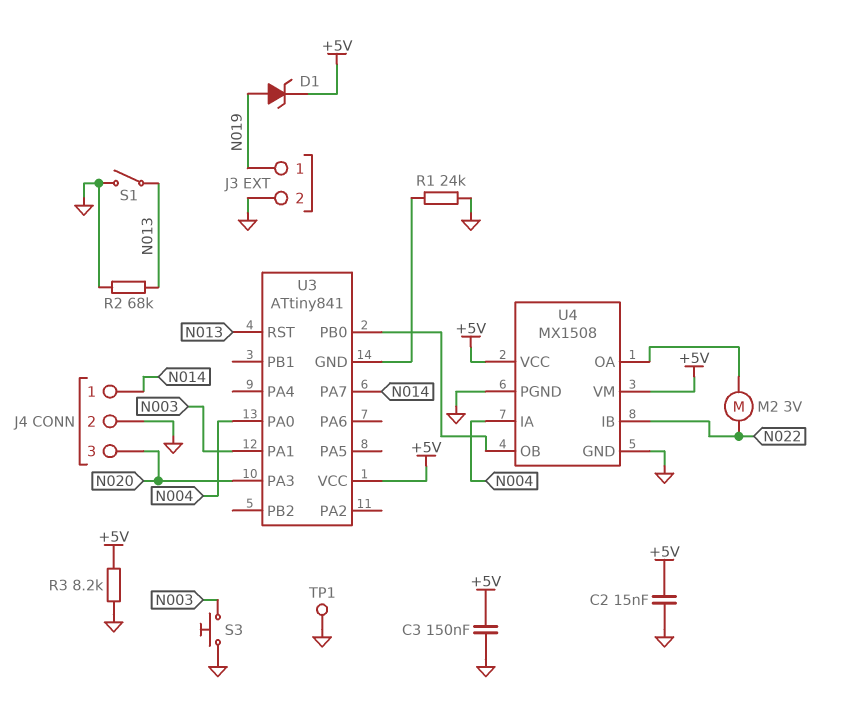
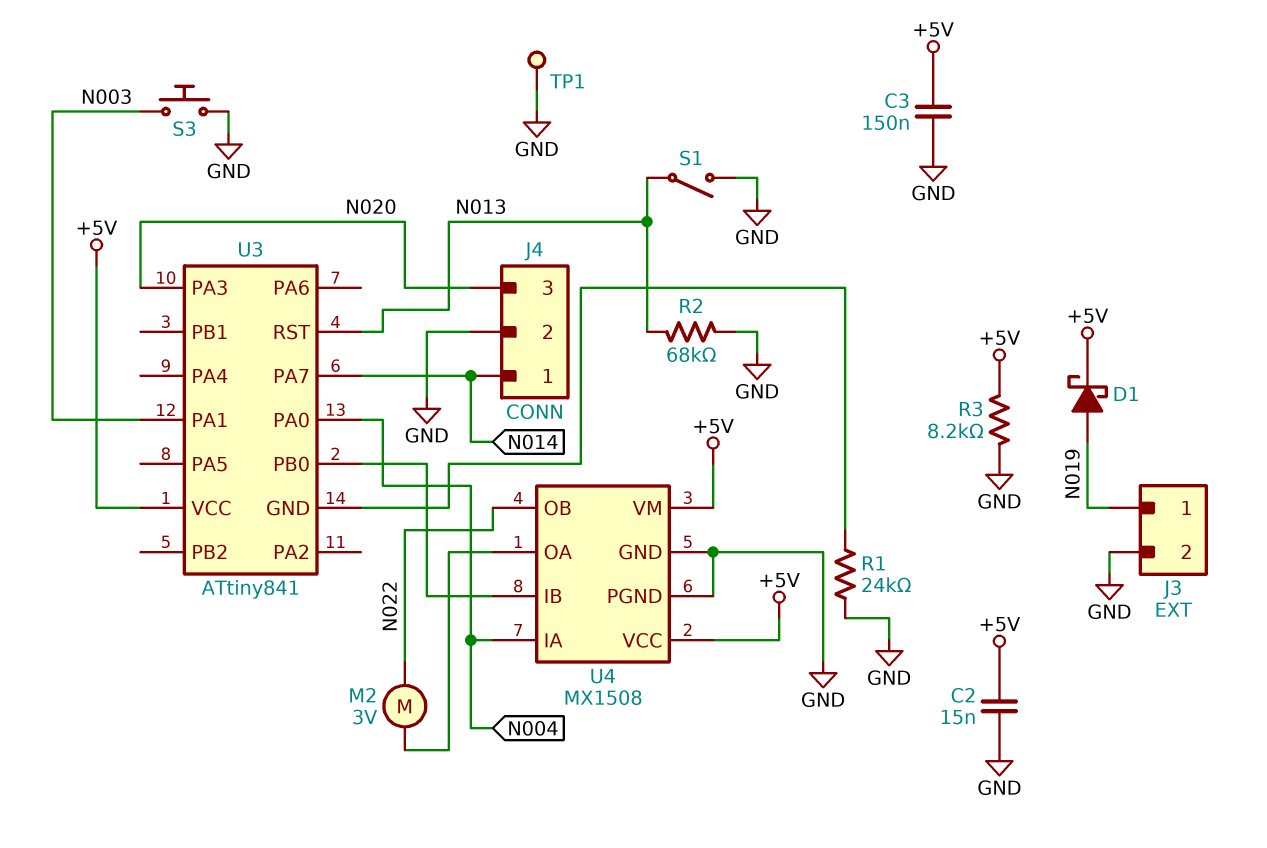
D1: zener (A N019, K +5V) -> schottky (A N019, K +5V)
U4 pin IB: N022 -> U3/PB0
U4 pin OB: U3/PB0 -> N022

